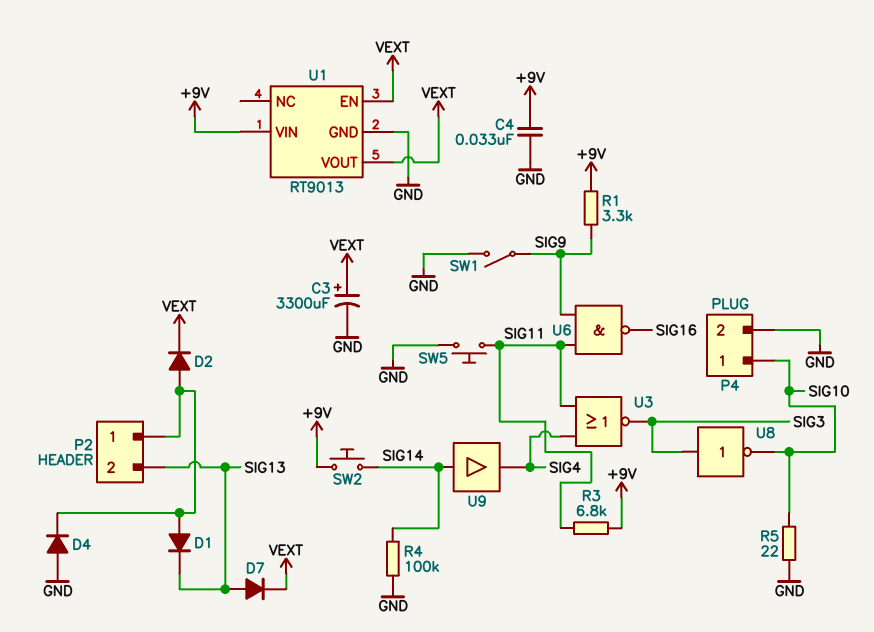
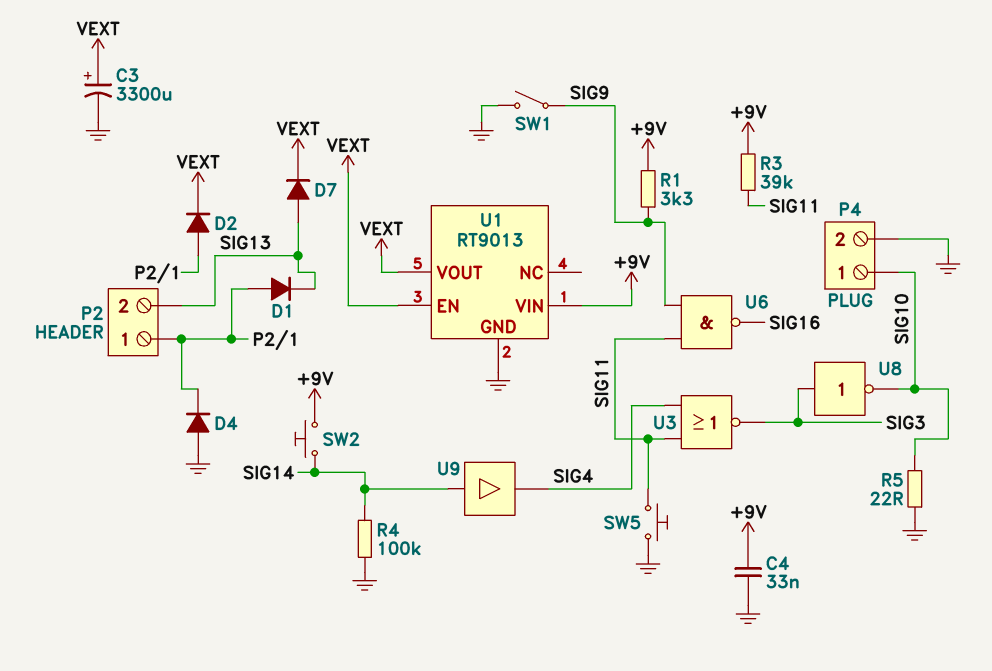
R3: 6.8k (+9V, SIG11) -> 39k (+9V, SIG11)

